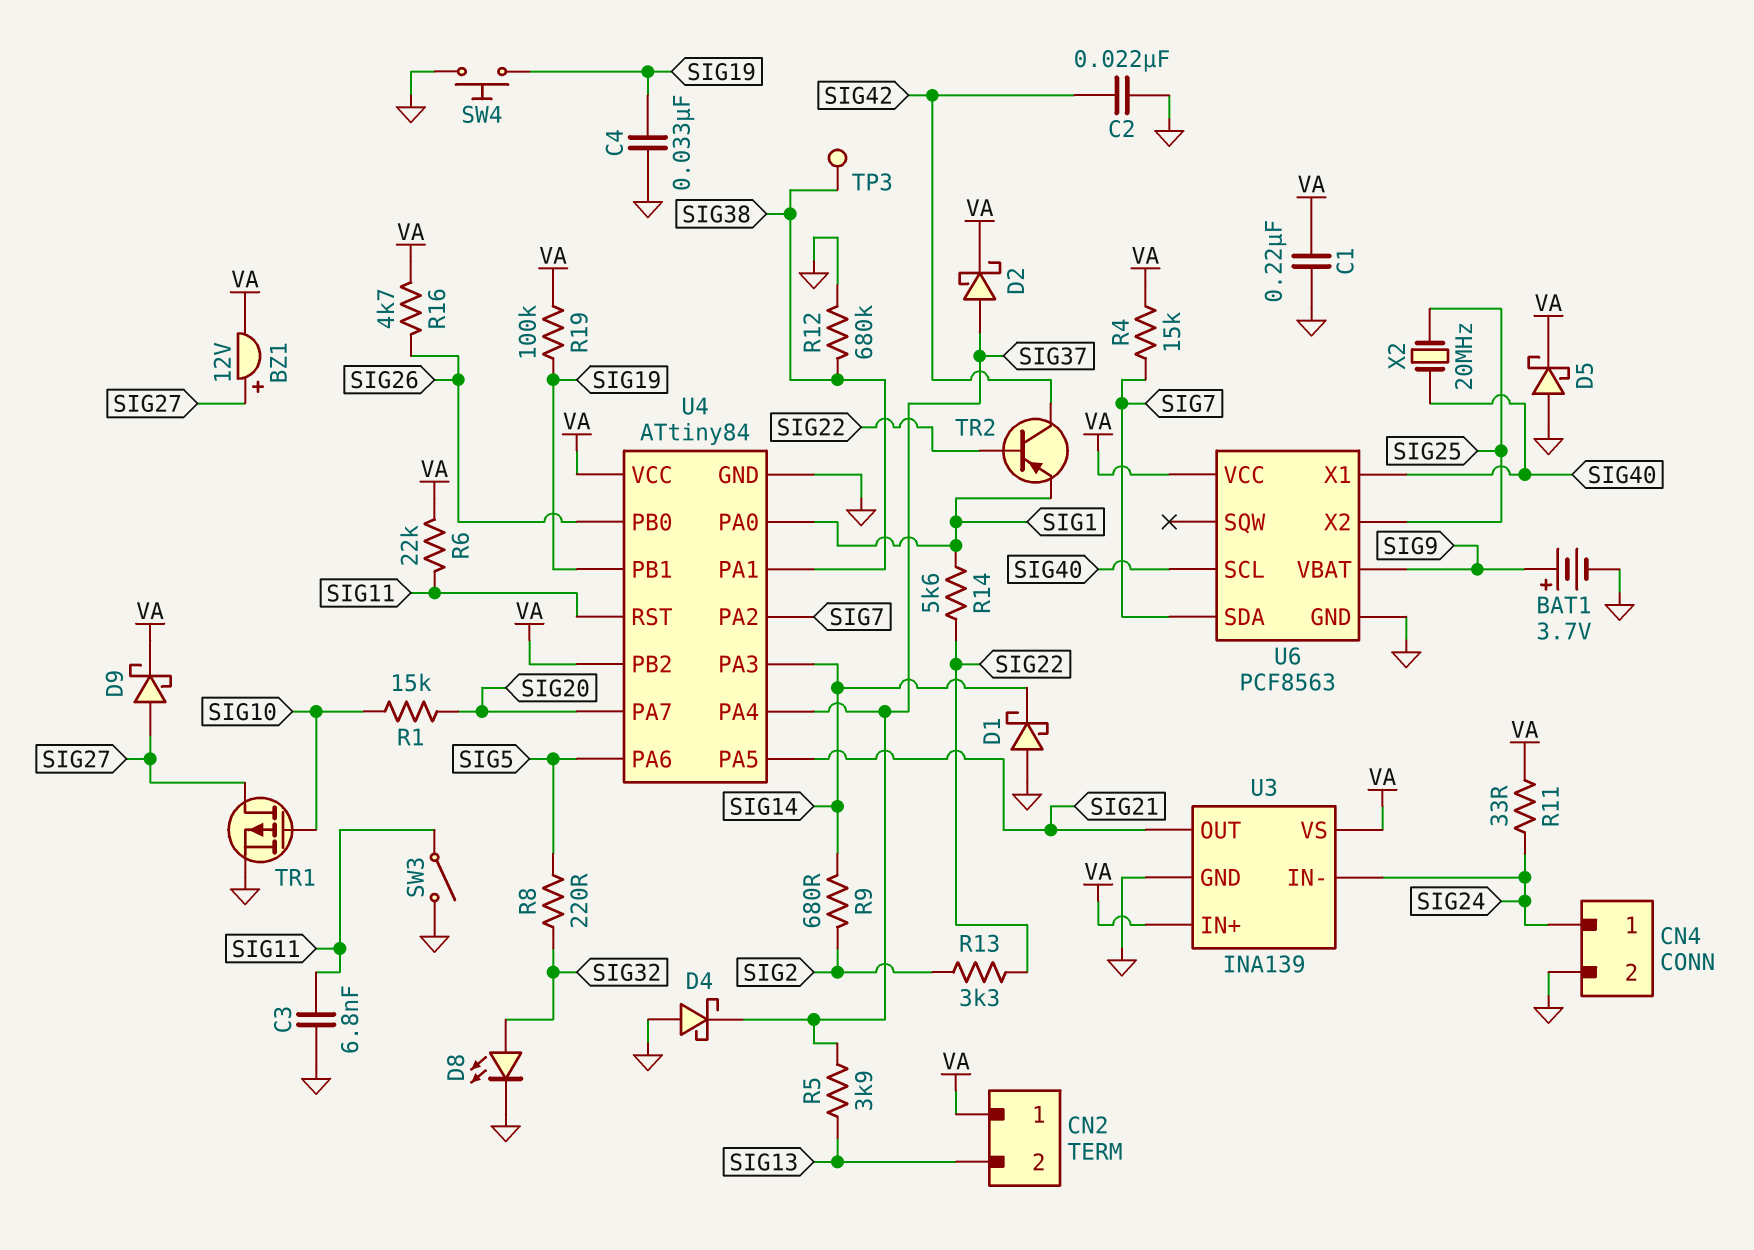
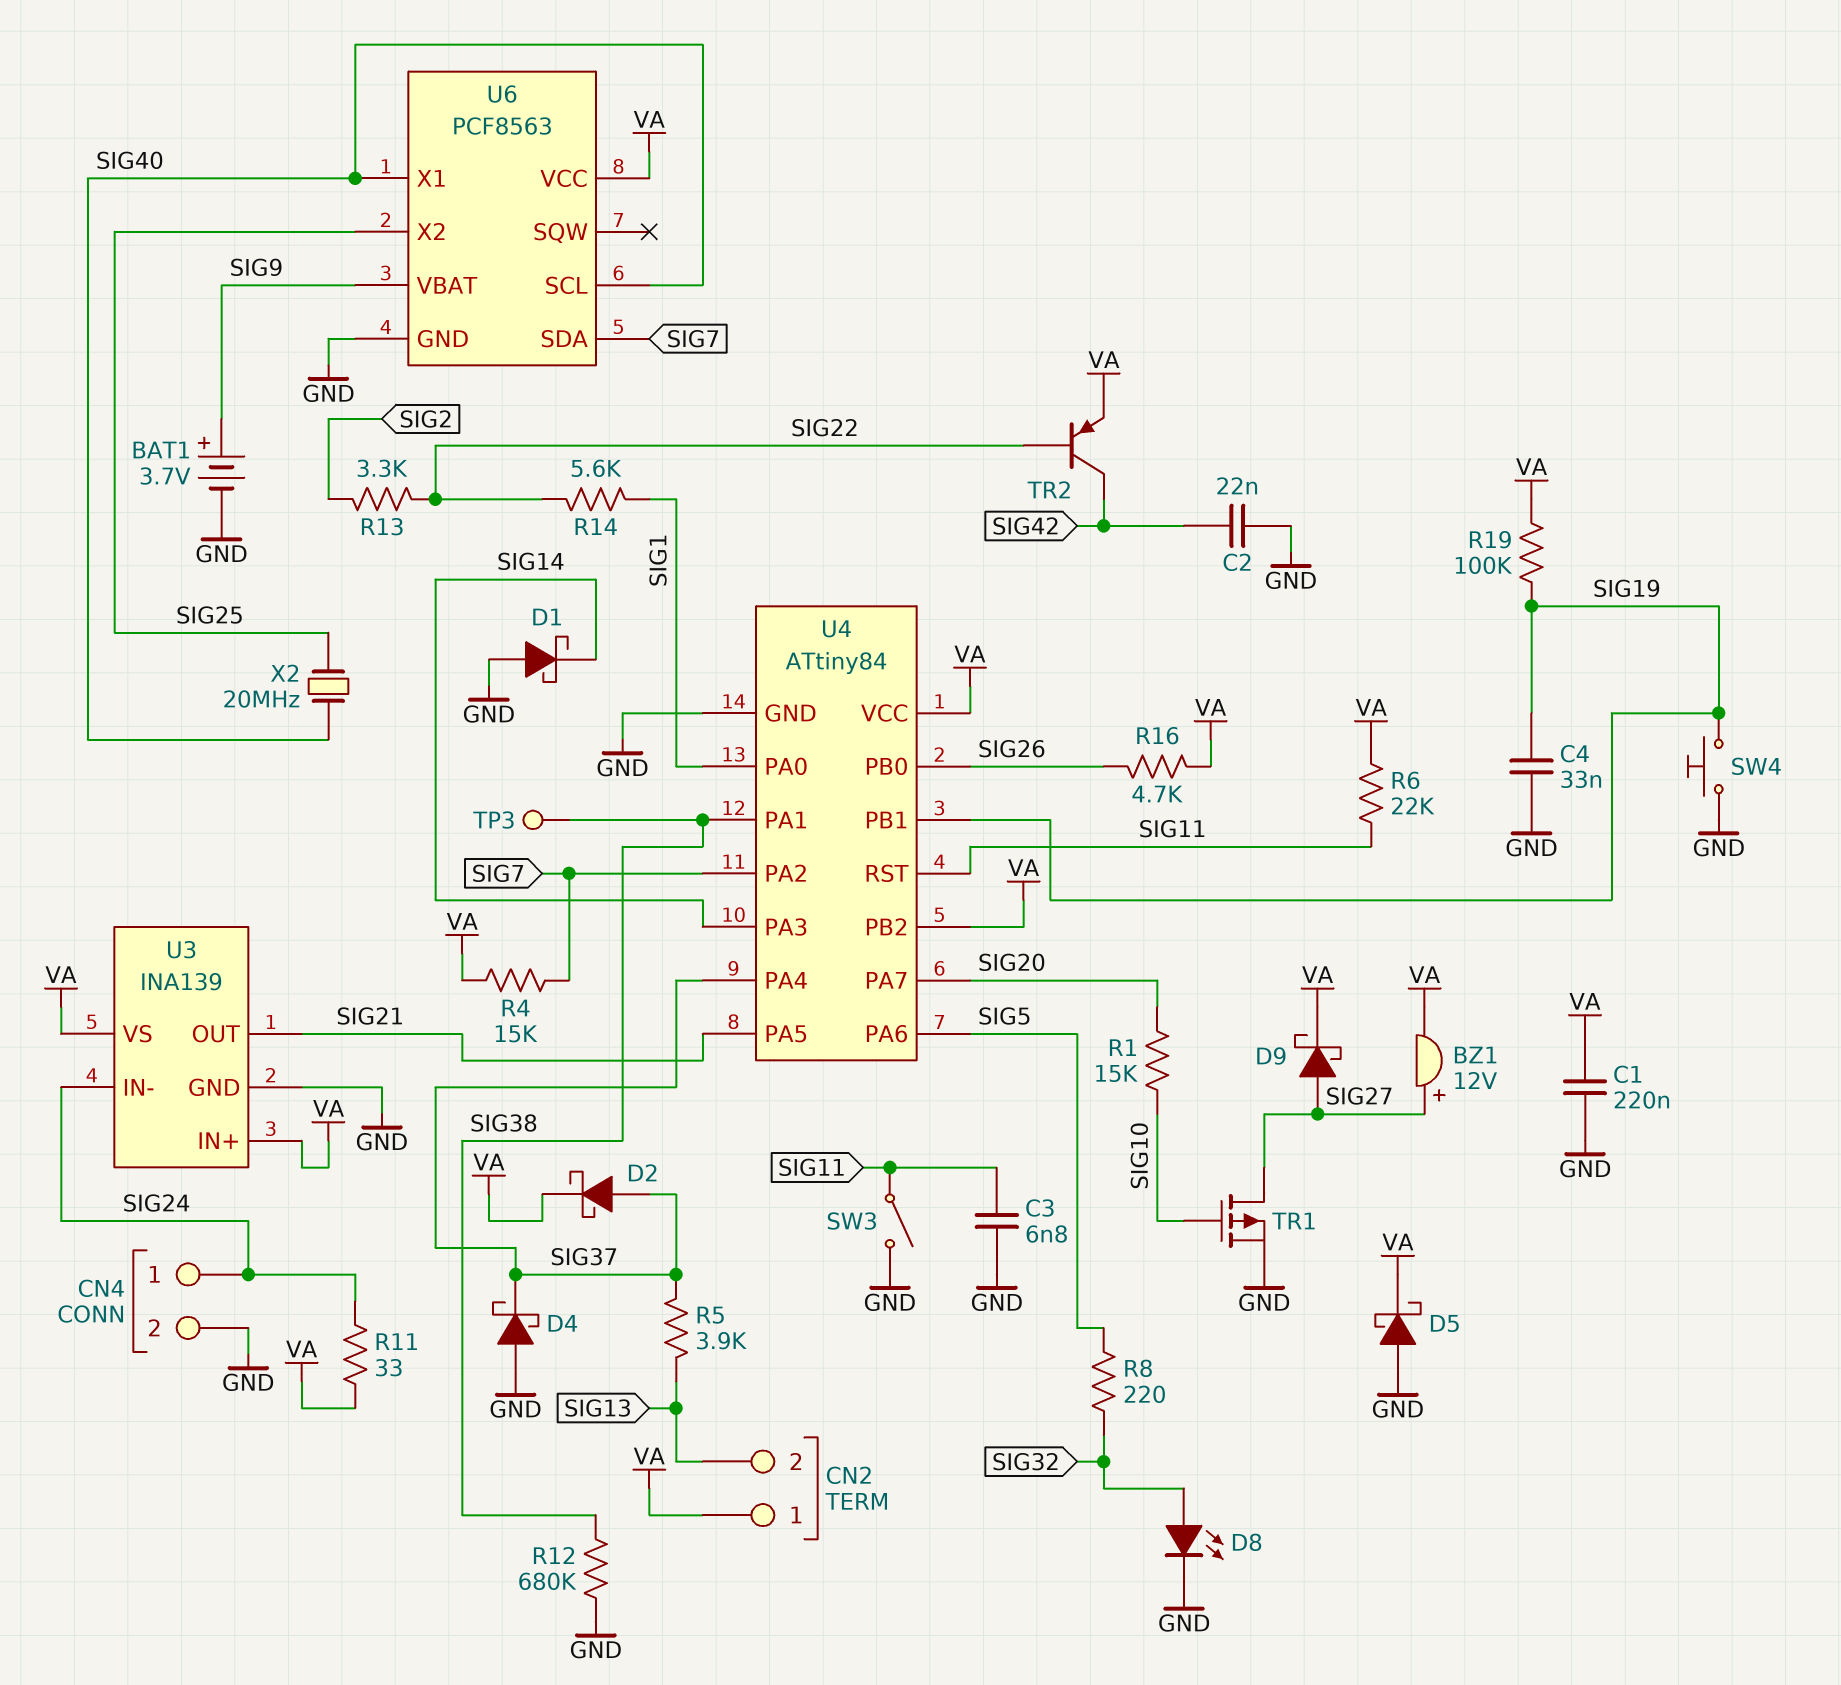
R9: 680 (SIG2, SIG14) -> none
TR2: PNP (B SIG22, C SIG42, E SIG1) -> PNP (B SIG22, C SIG42, E VA)

